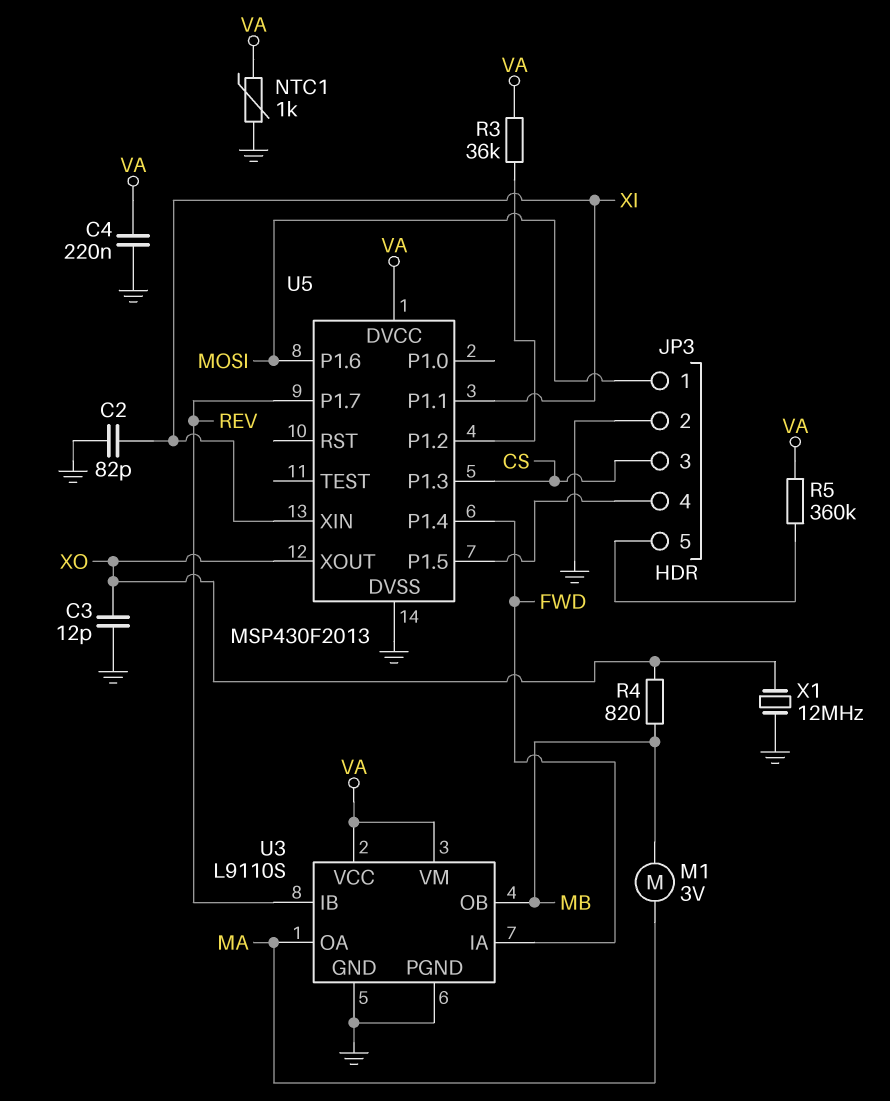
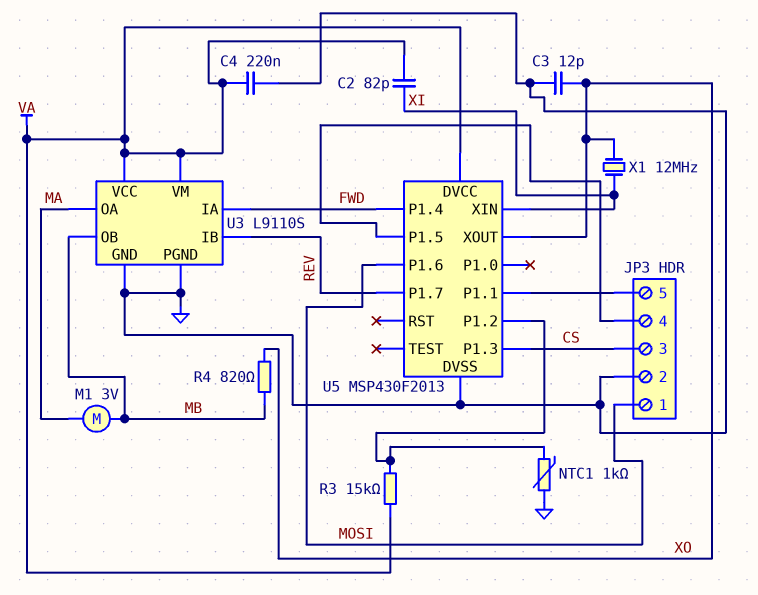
C2: 82pF (GND, XI) -> 82pF (VA, XI)
NTC1: 1k (GND, VA) -> 1k (GND, U5/P1.2)
R3: 36k (U5/P1.2, VA) -> 15k (U5/P1.2, VA)
R5: 360k (JP3/5, VA) -> none
U5 pin P1.1: XI -> JP3/5
X1: 12MHz (GND, XO) -> 12MHz (XI, XO)

